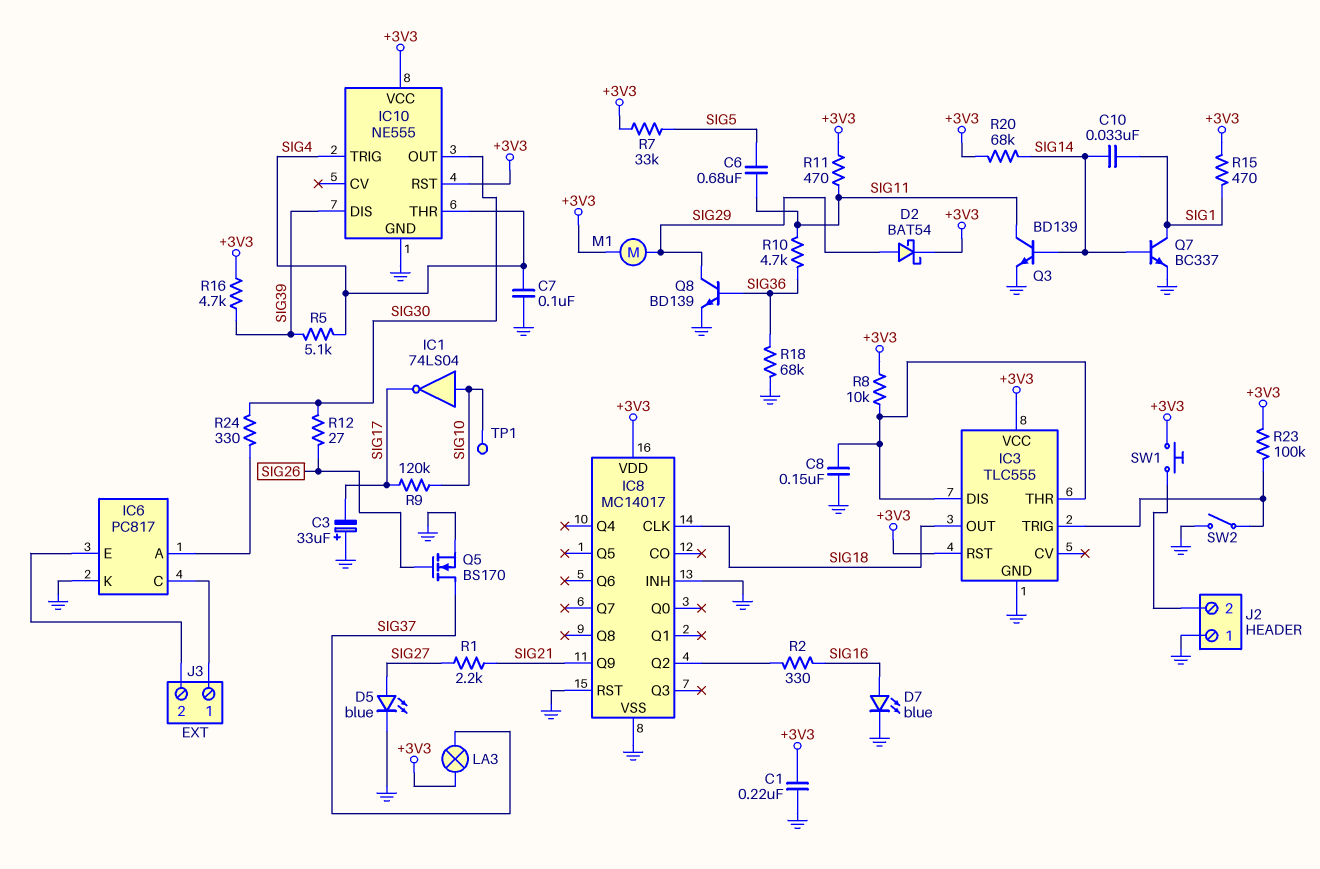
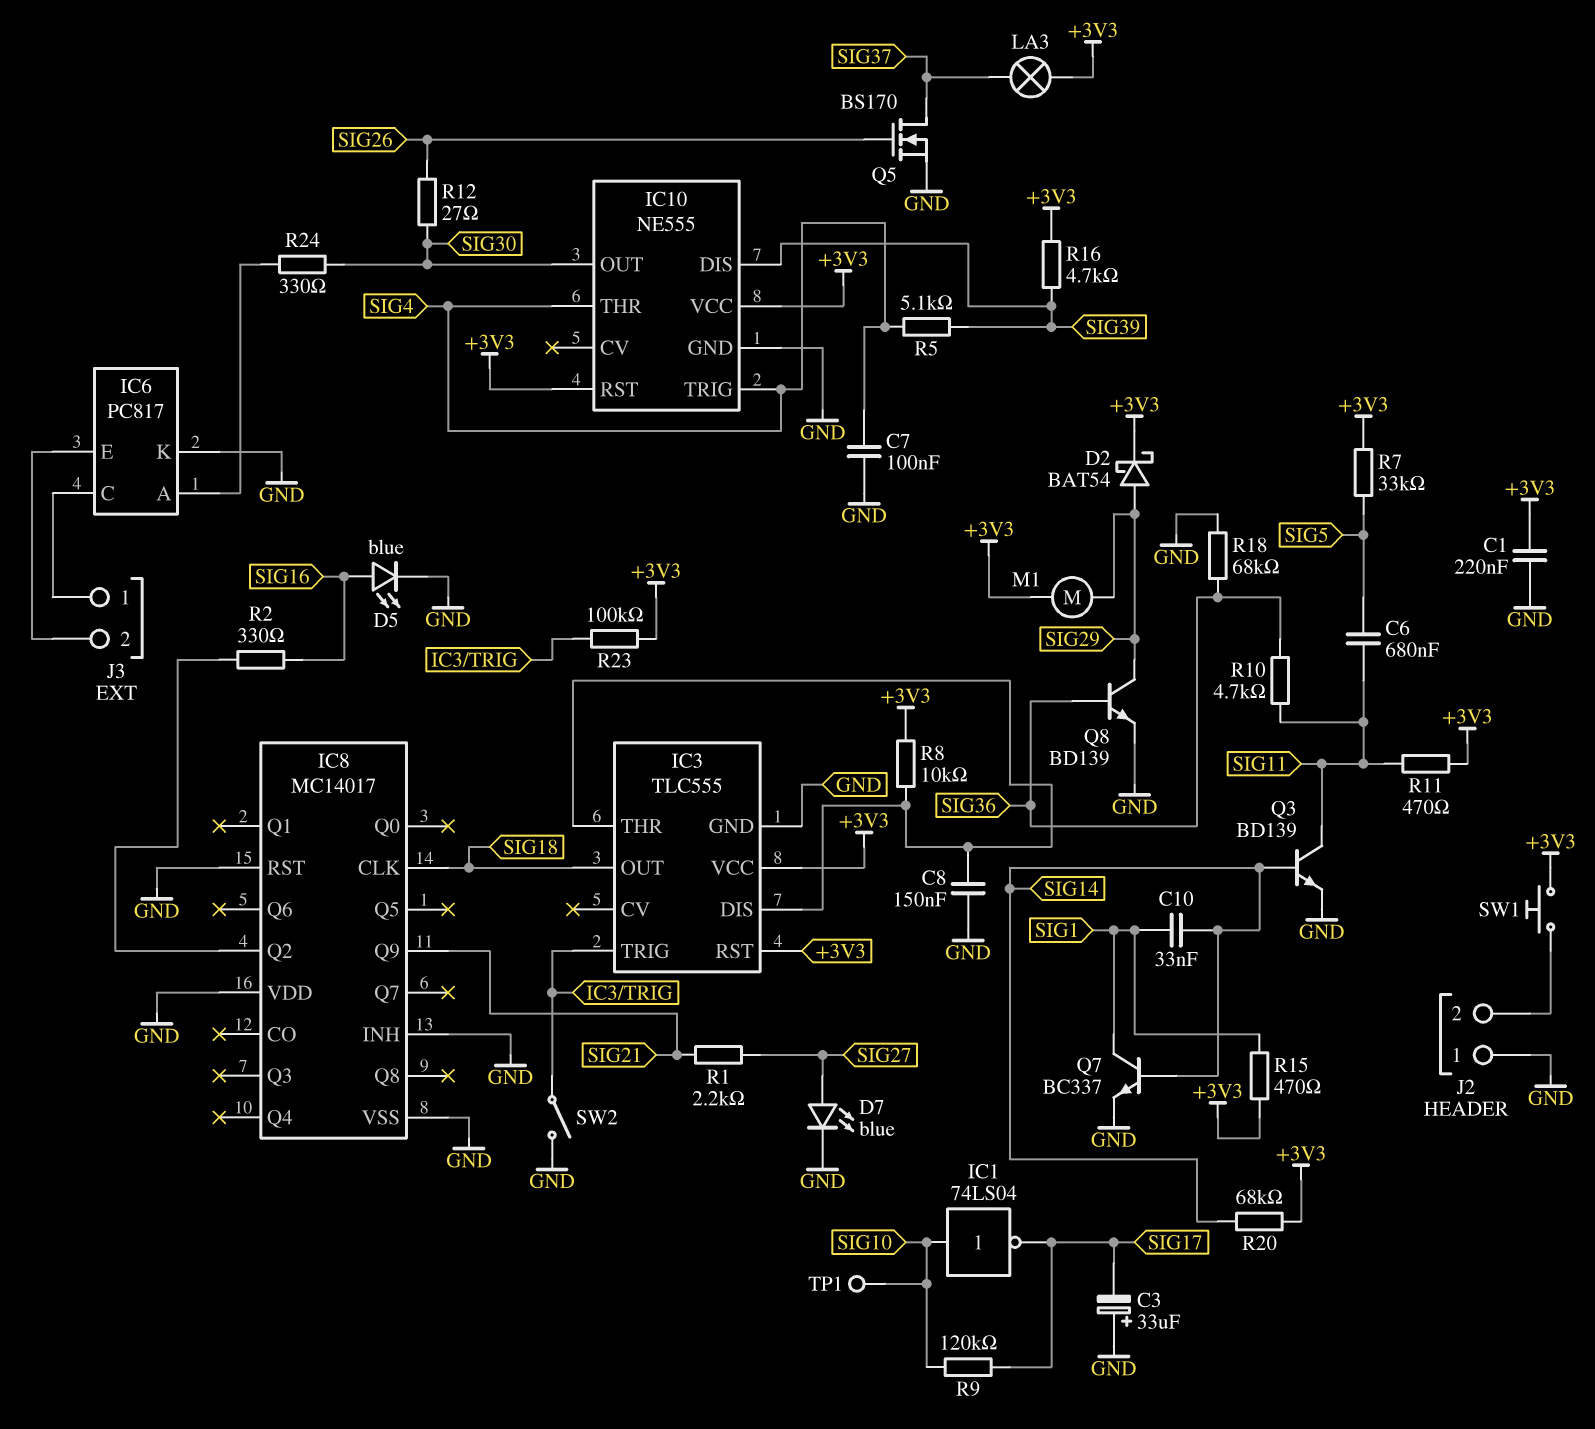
D5: LED blue (A SIG27, K GND) -> LED blue (A SIG16, K GND)
D7: LED blue (A SIG16, K GND) -> LED blue (A SIG27, K GND)
IC8 pin VDD: +3V3 -> GND

